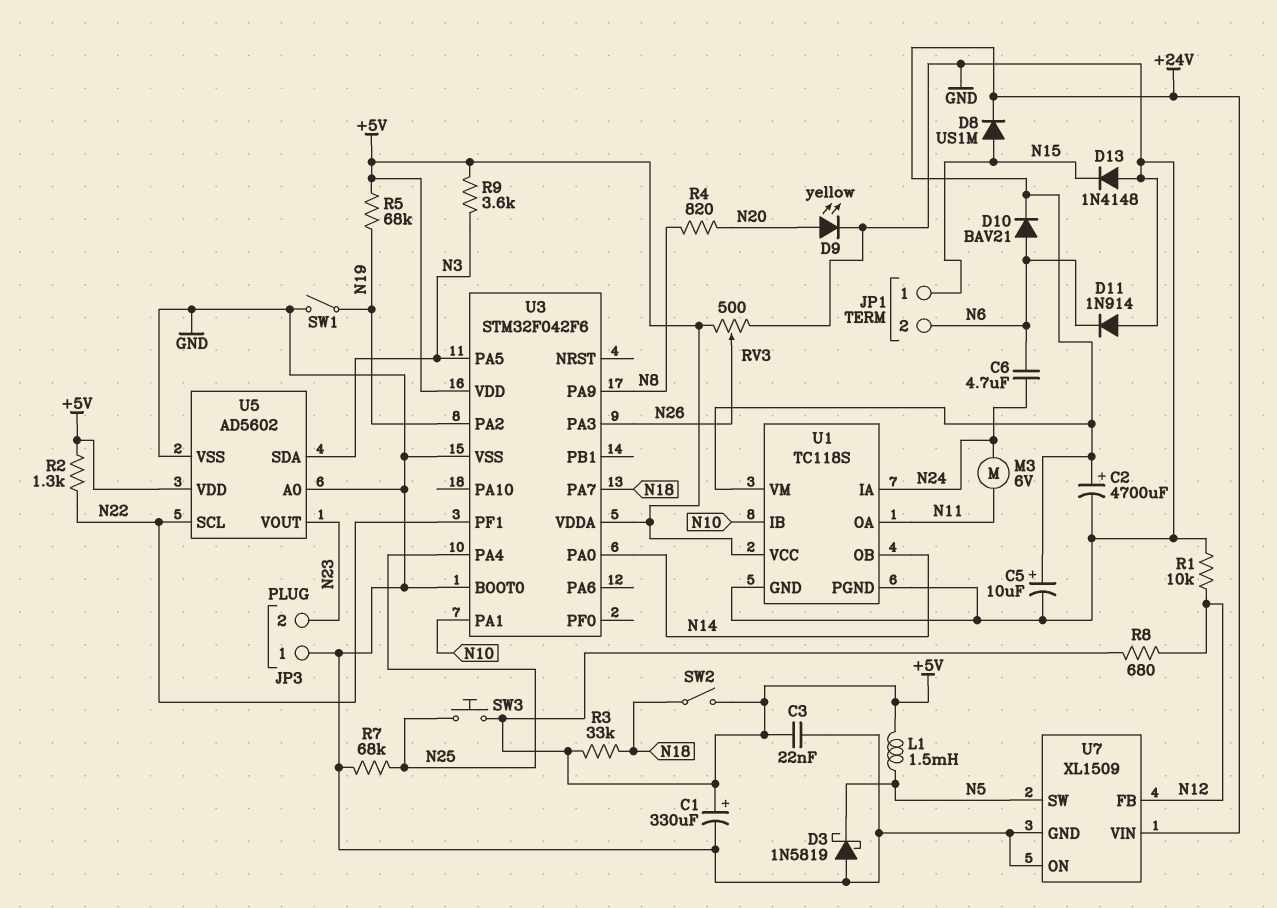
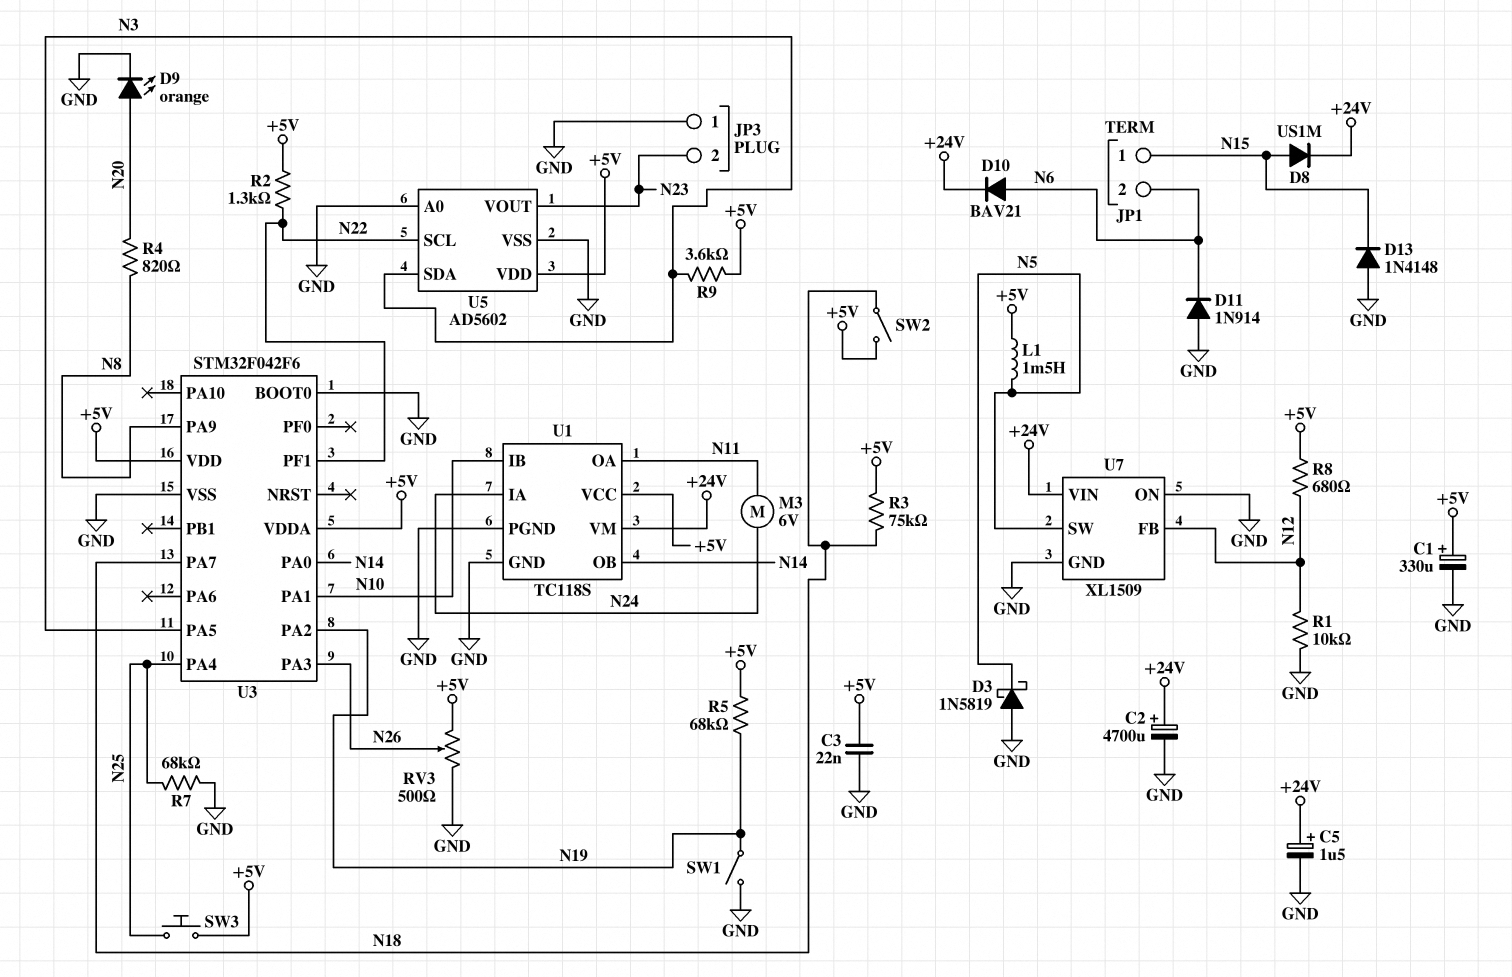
C5: 10uF (plus +24V, minus GND) -> 1.5uF (plus +24V, minus GND)
C6: 4.7uF (N6, N24) -> none
D9: LED yellow (A N20, K GND) -> LED orange (A N20, K GND)
R3: 33k (+5V, N18) -> 75k (+5V, N18)

